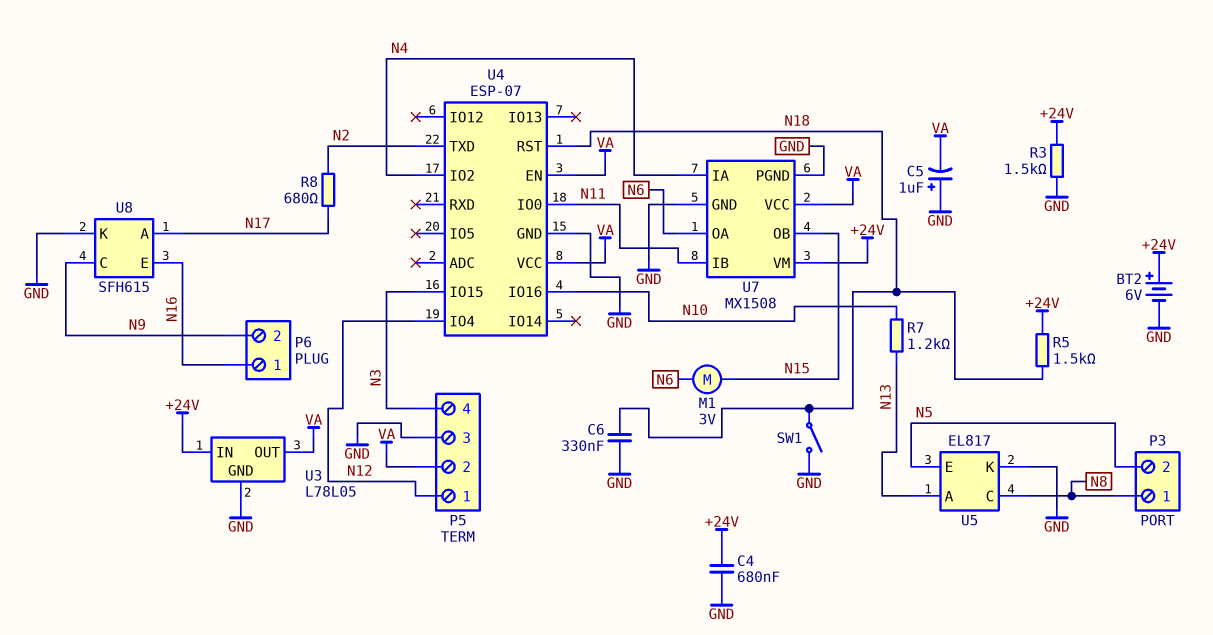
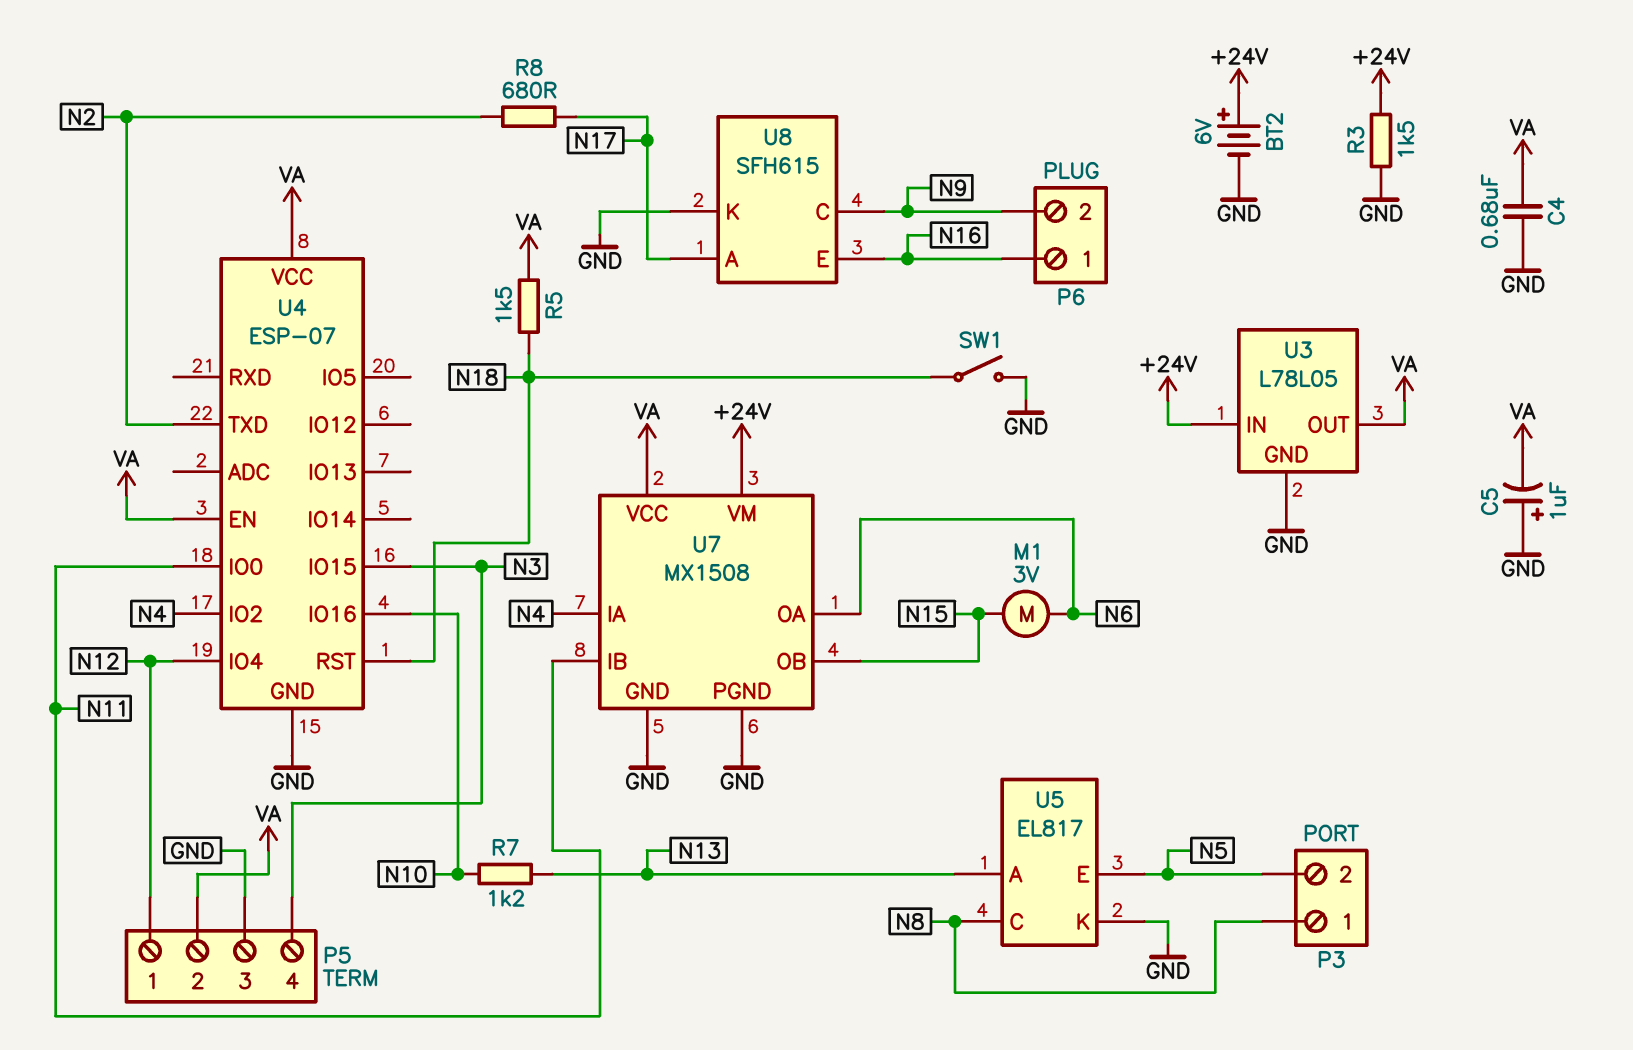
C4: 680nF (+24V, GND) -> 680nF (GND, VA)
C6: 330nF (GND, N18) -> none
R5: 1.5k (+24V, N18) -> 1.5k (N18, VA)

